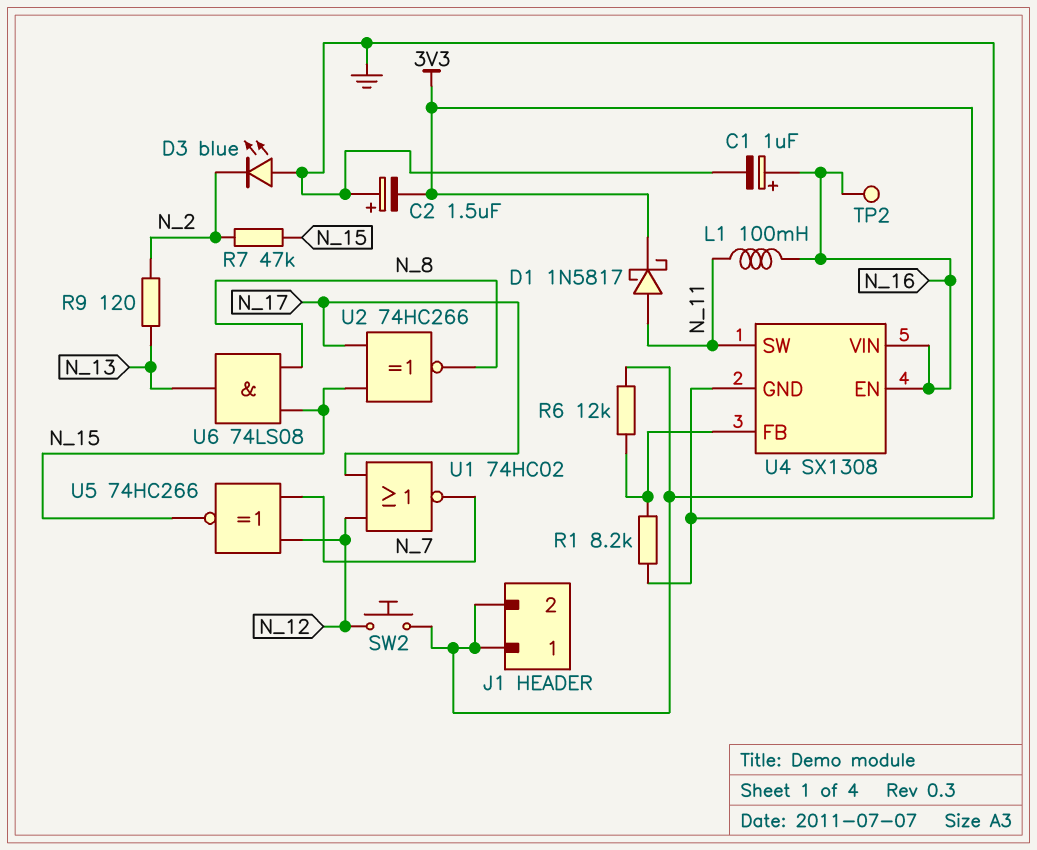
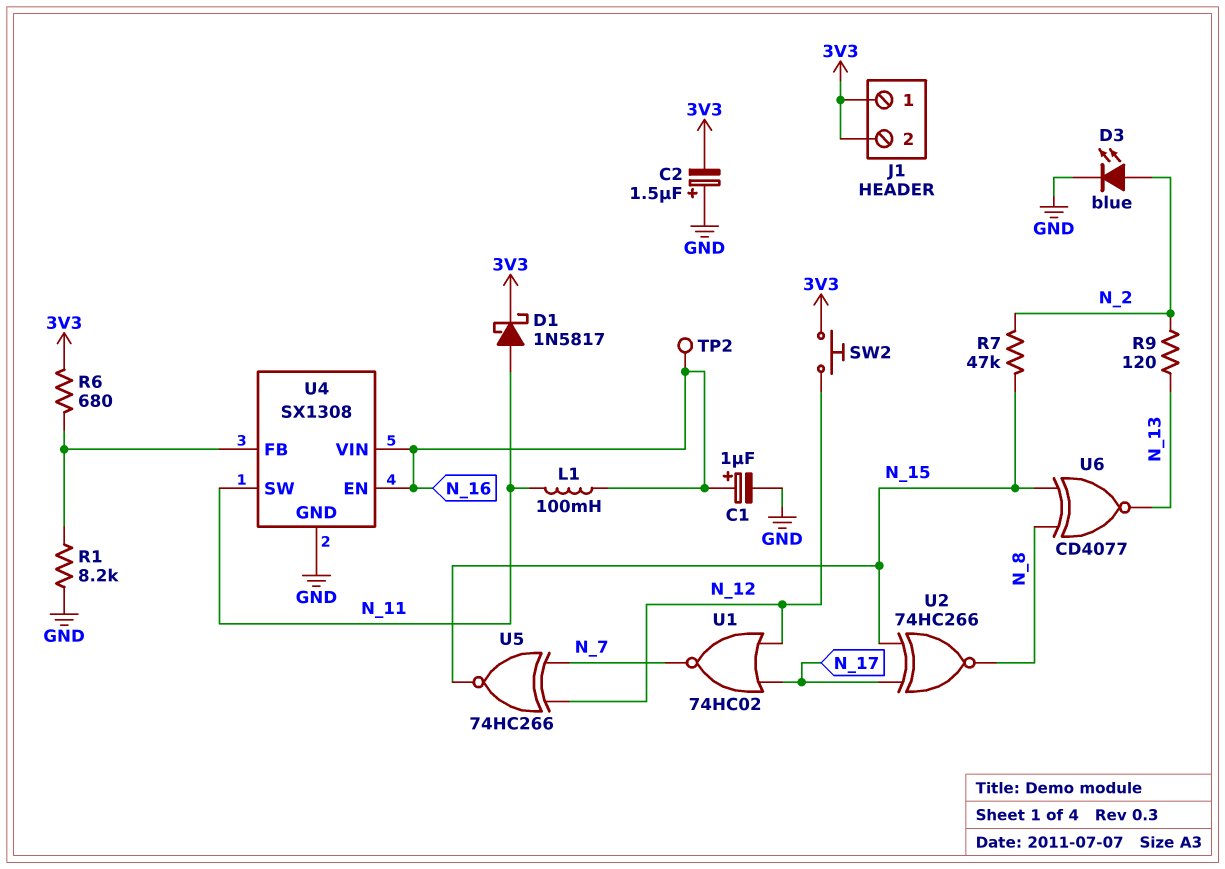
D3: LED blue (A GND, K N_2) -> LED blue (A N_2, K GND)
R6: 12k (3V3, U4/FB) -> 680 (3V3, U4/FB)
U6: AND 74LS08 (in N_8, in N_15, out N_13) -> XNOR CD4077 (in N_8, in N_15, out N_13)

